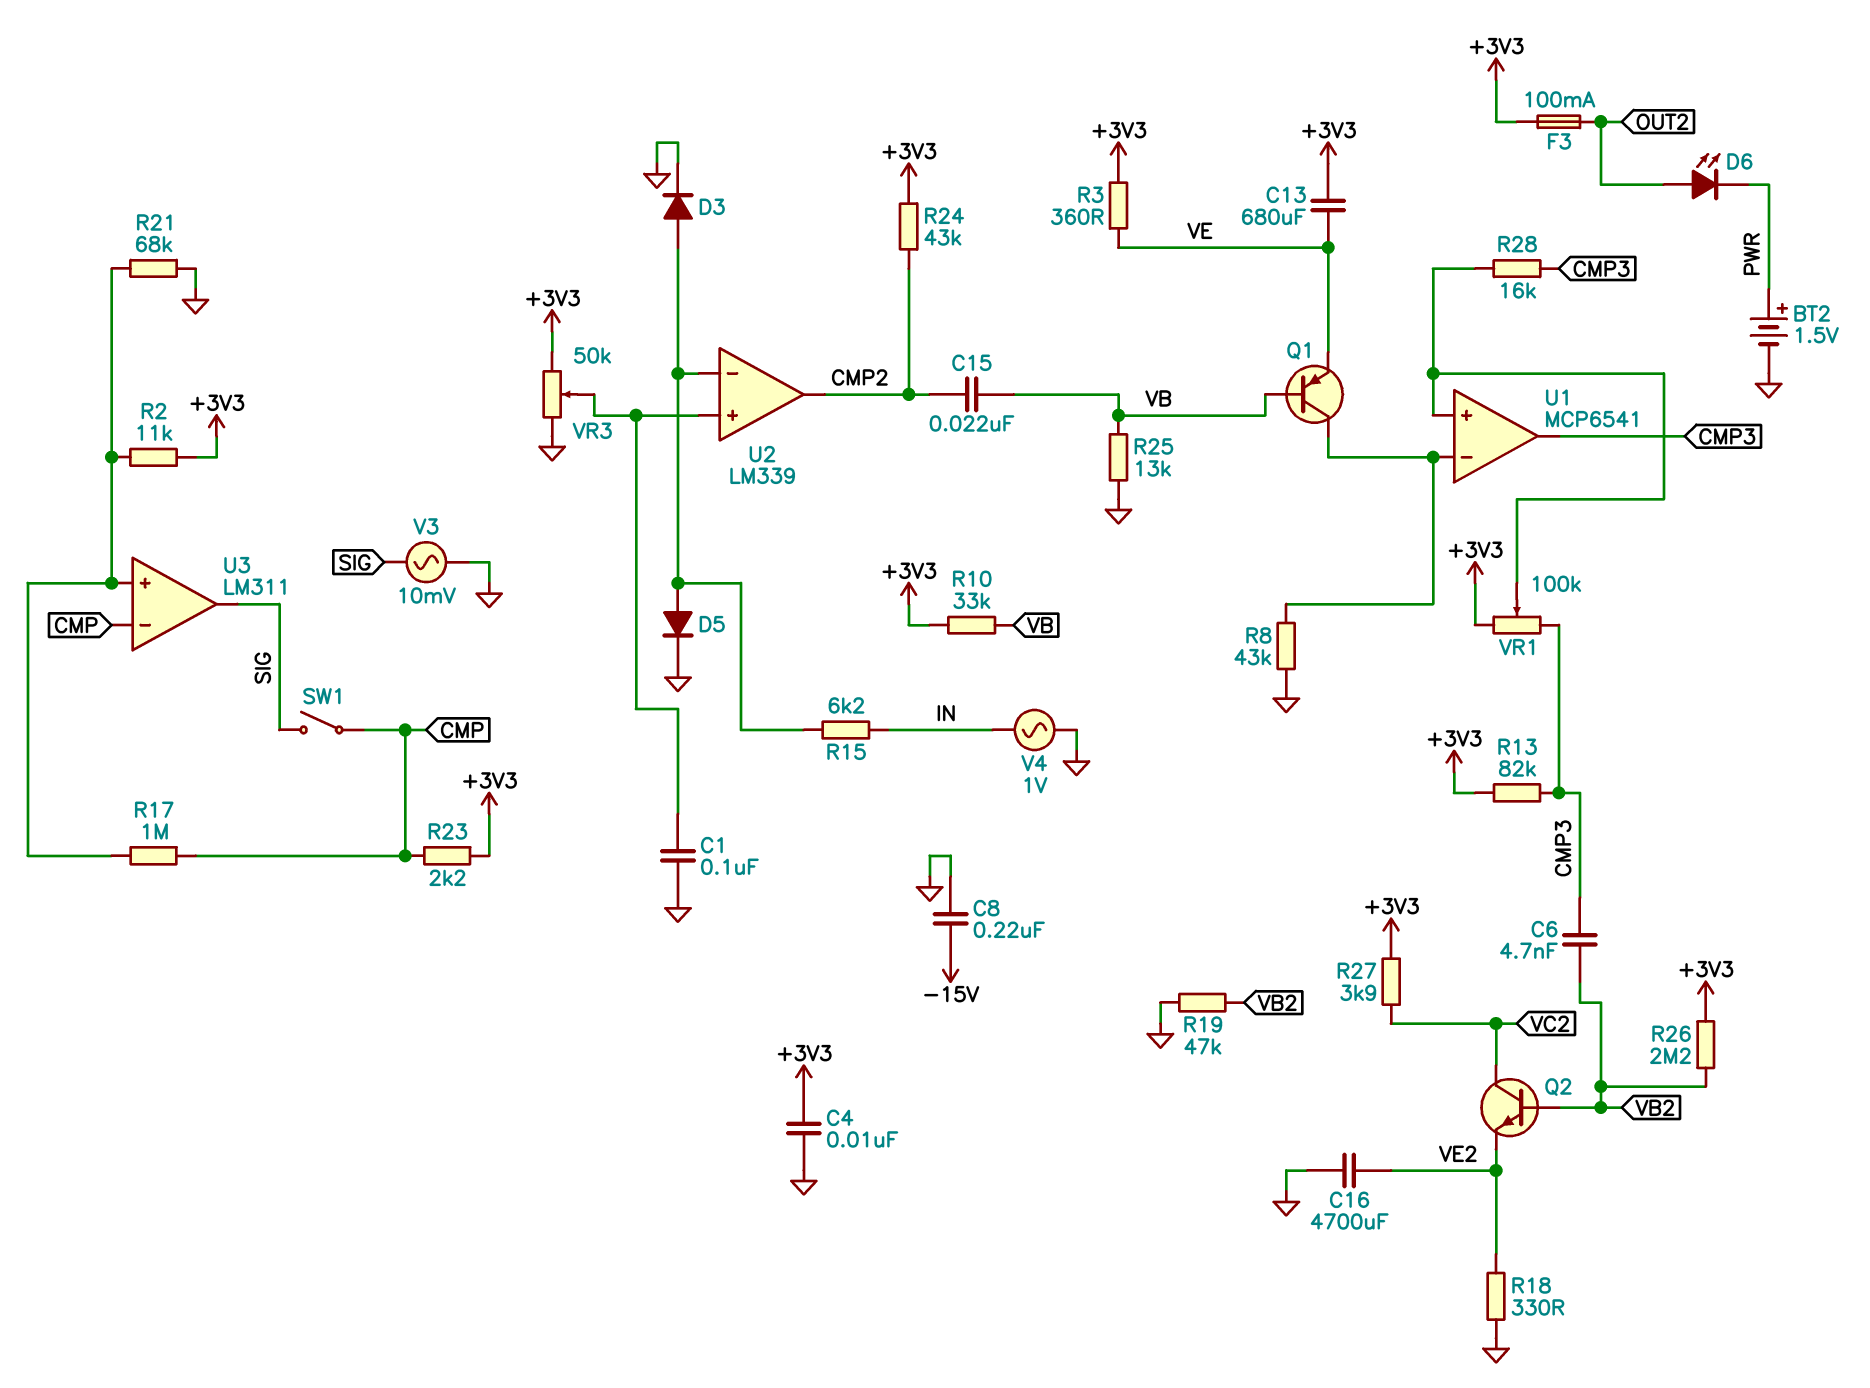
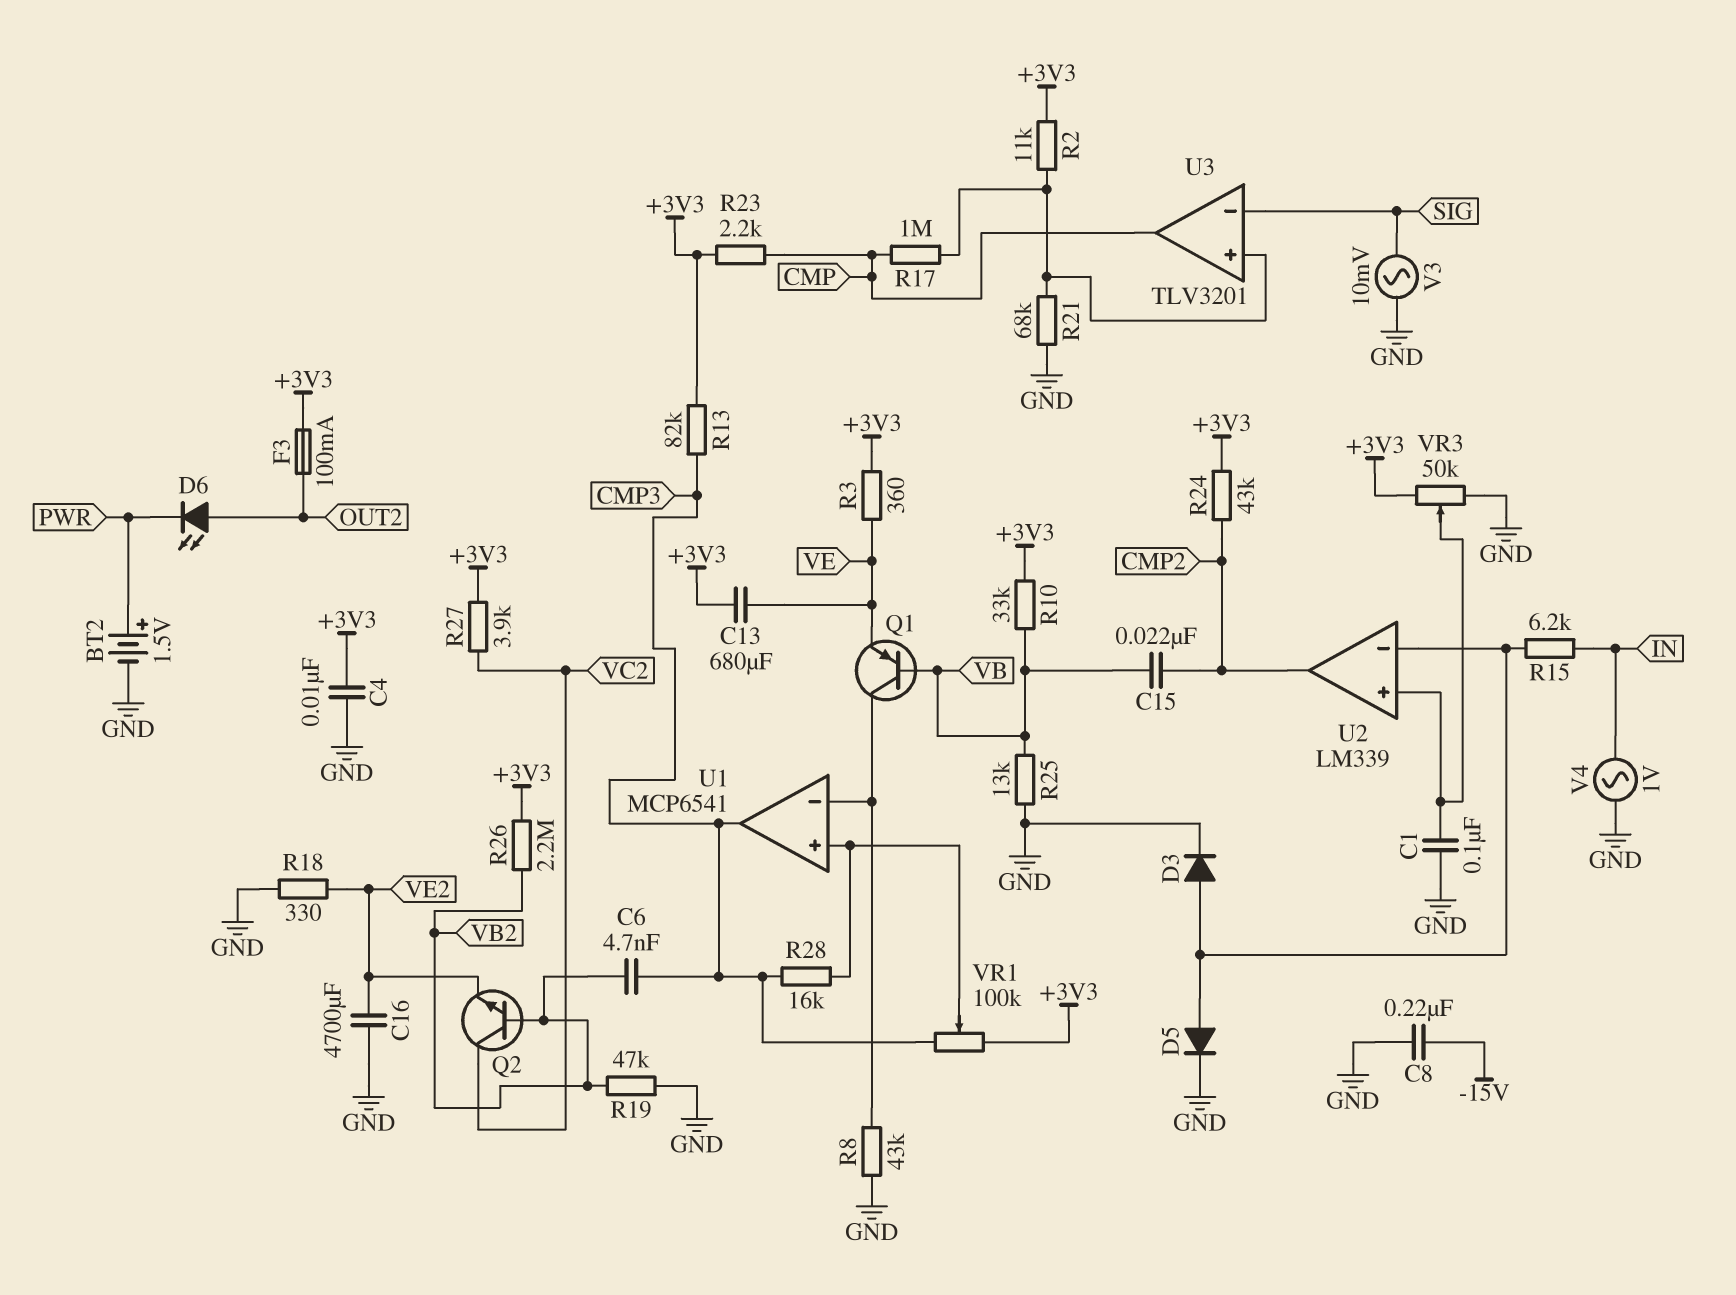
SW1: switch (CMP, SIG) -> none
U3: LM311 -> TLV3201
U3 pin in-: CMP -> SIG
U3 pin out: SIG -> CMP

